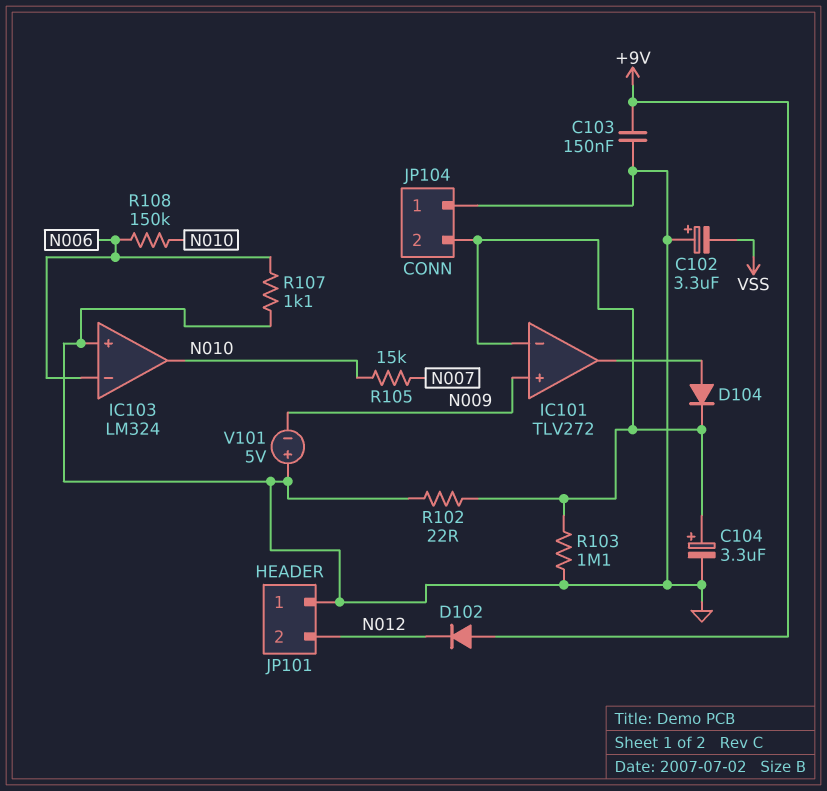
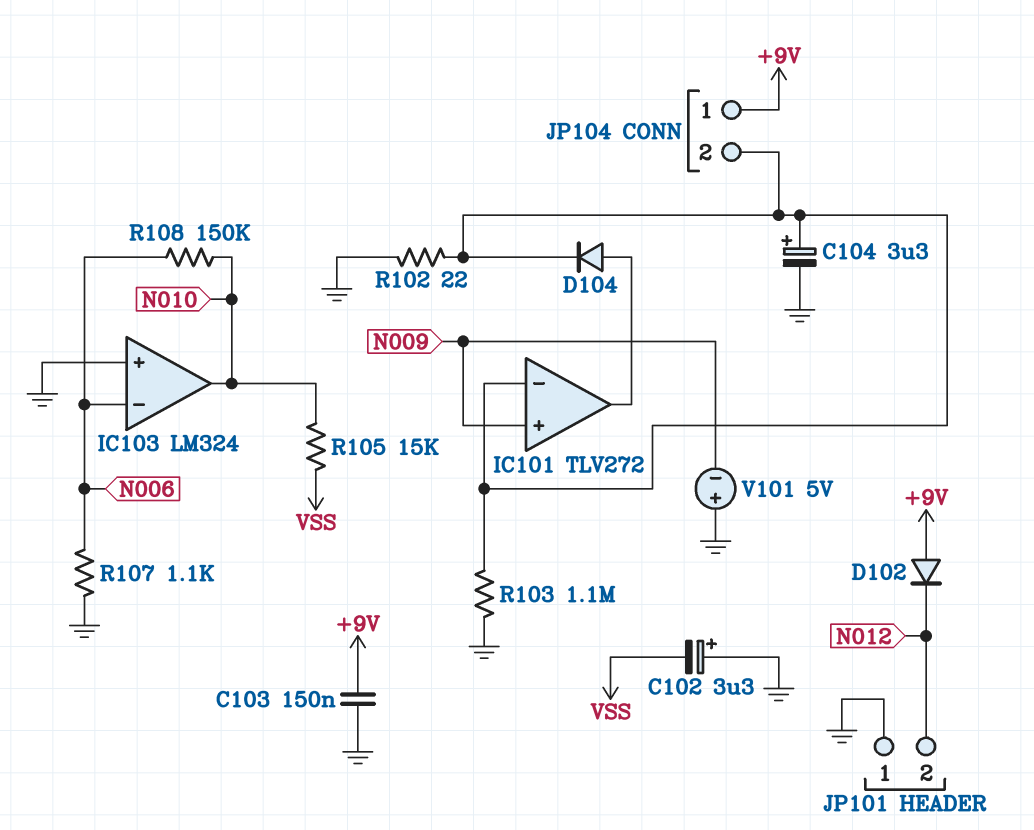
JP104 pin 1: GND -> +9V
R105: 15k (N007, N010) -> 15k (N010, VSS)

